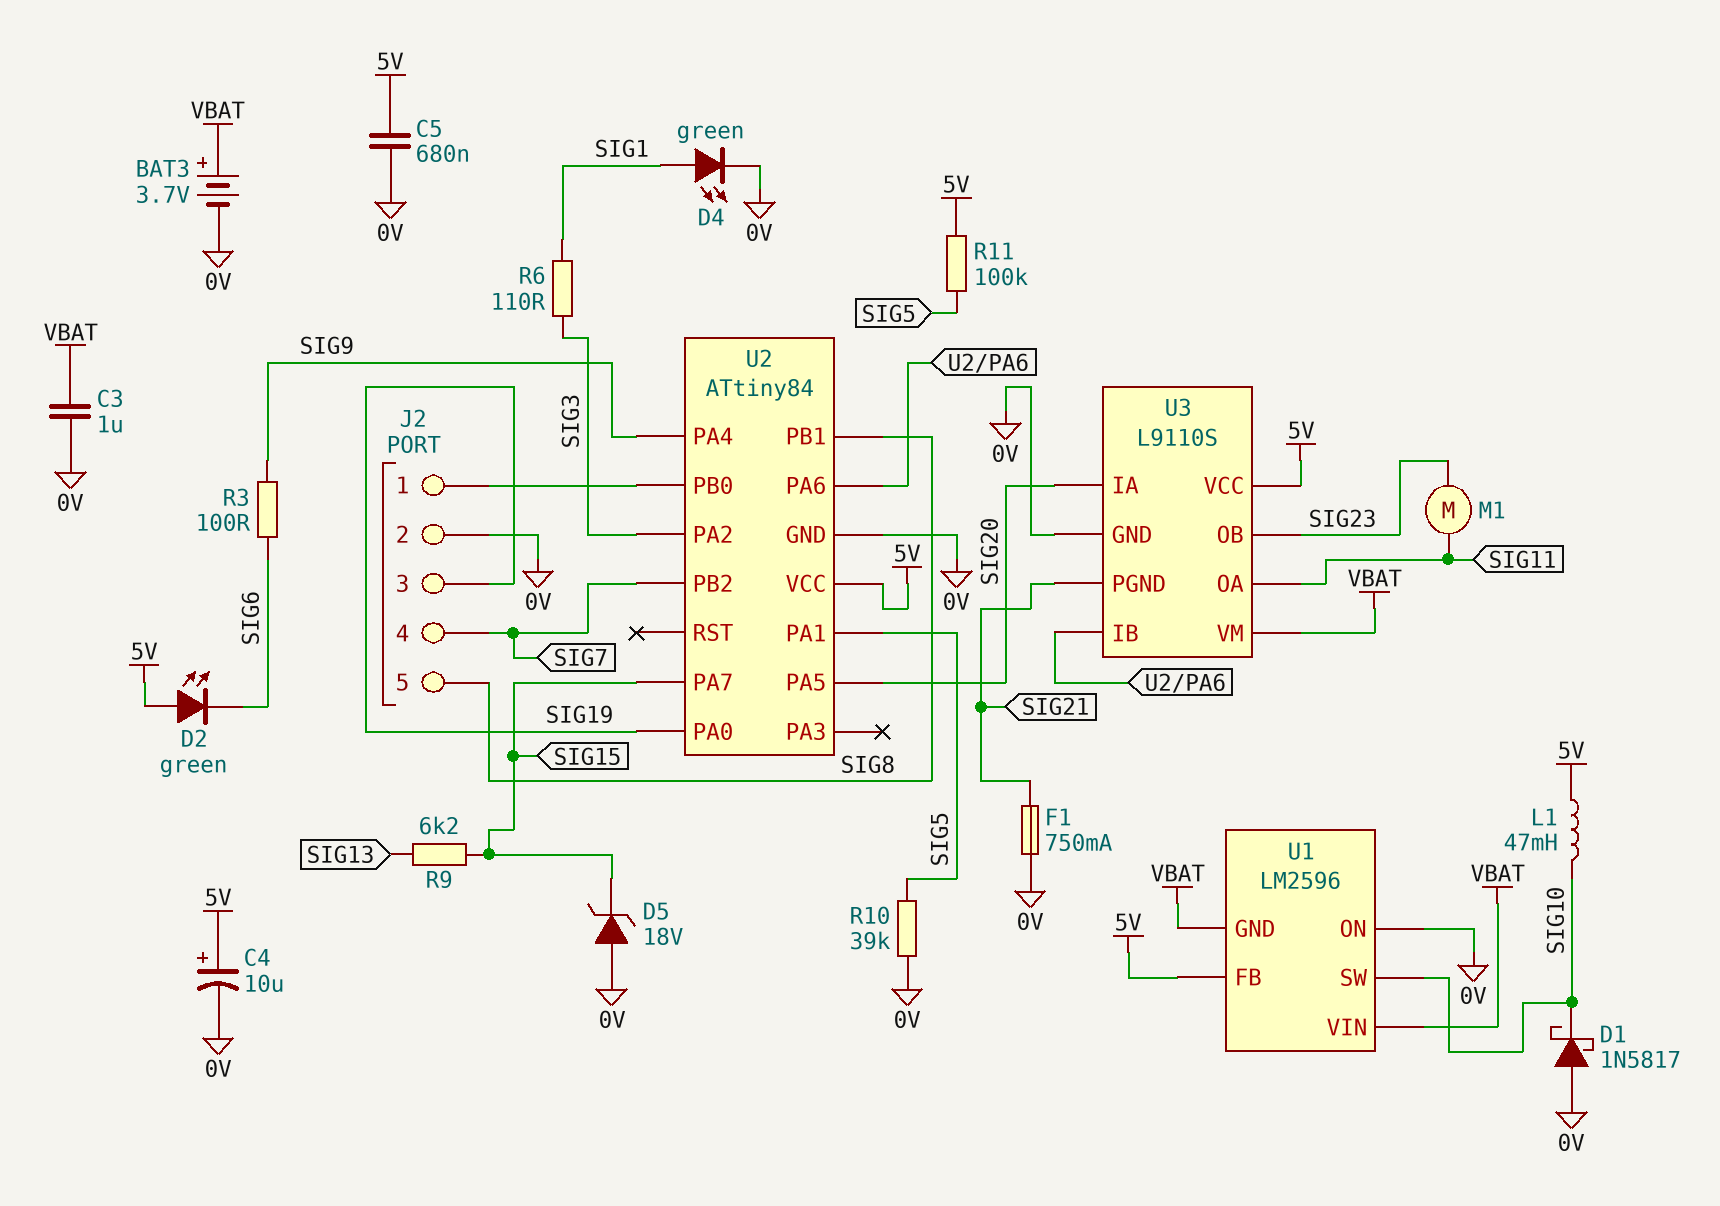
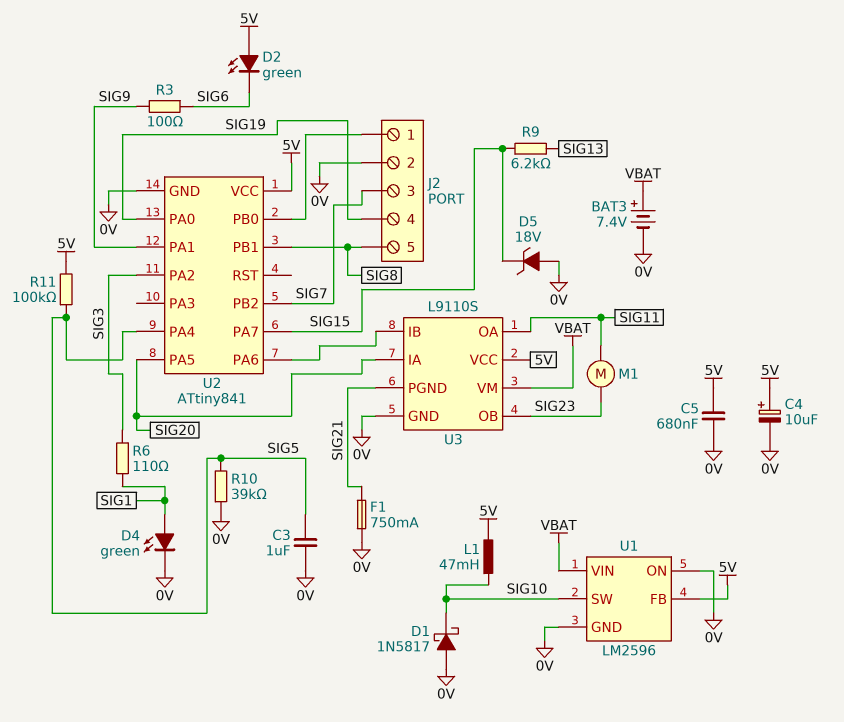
BAT3: 3.7V (plus VBAT, minus 0V) -> 7.4V (plus VBAT, minus 0V)
C3: 1uF (0V, VBAT) -> 1uF (0V, SIG5)
J2 pin 3: SIG19 -> SIG7
J2 pin 4: SIG7 -> SIG19
U1 pin GND: VBAT -> 0V
U2: ATtiny84 -> ATtiny841
U2 pin PA1: SIG5 -> SIG9
U2 pin PA4: SIG9 -> SIG5

